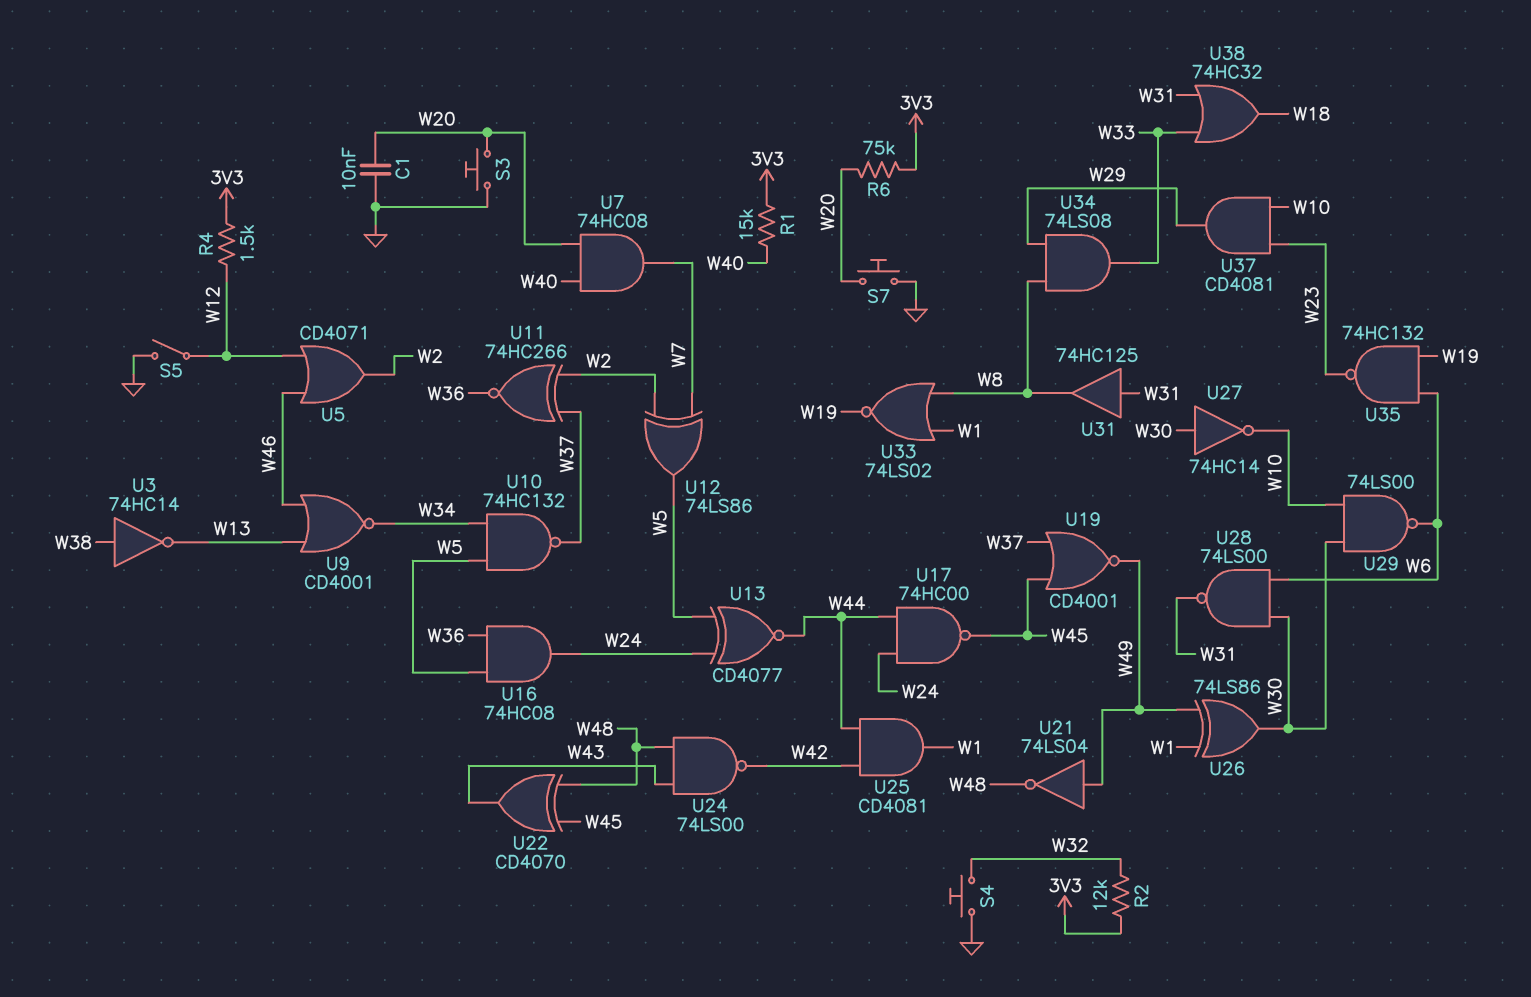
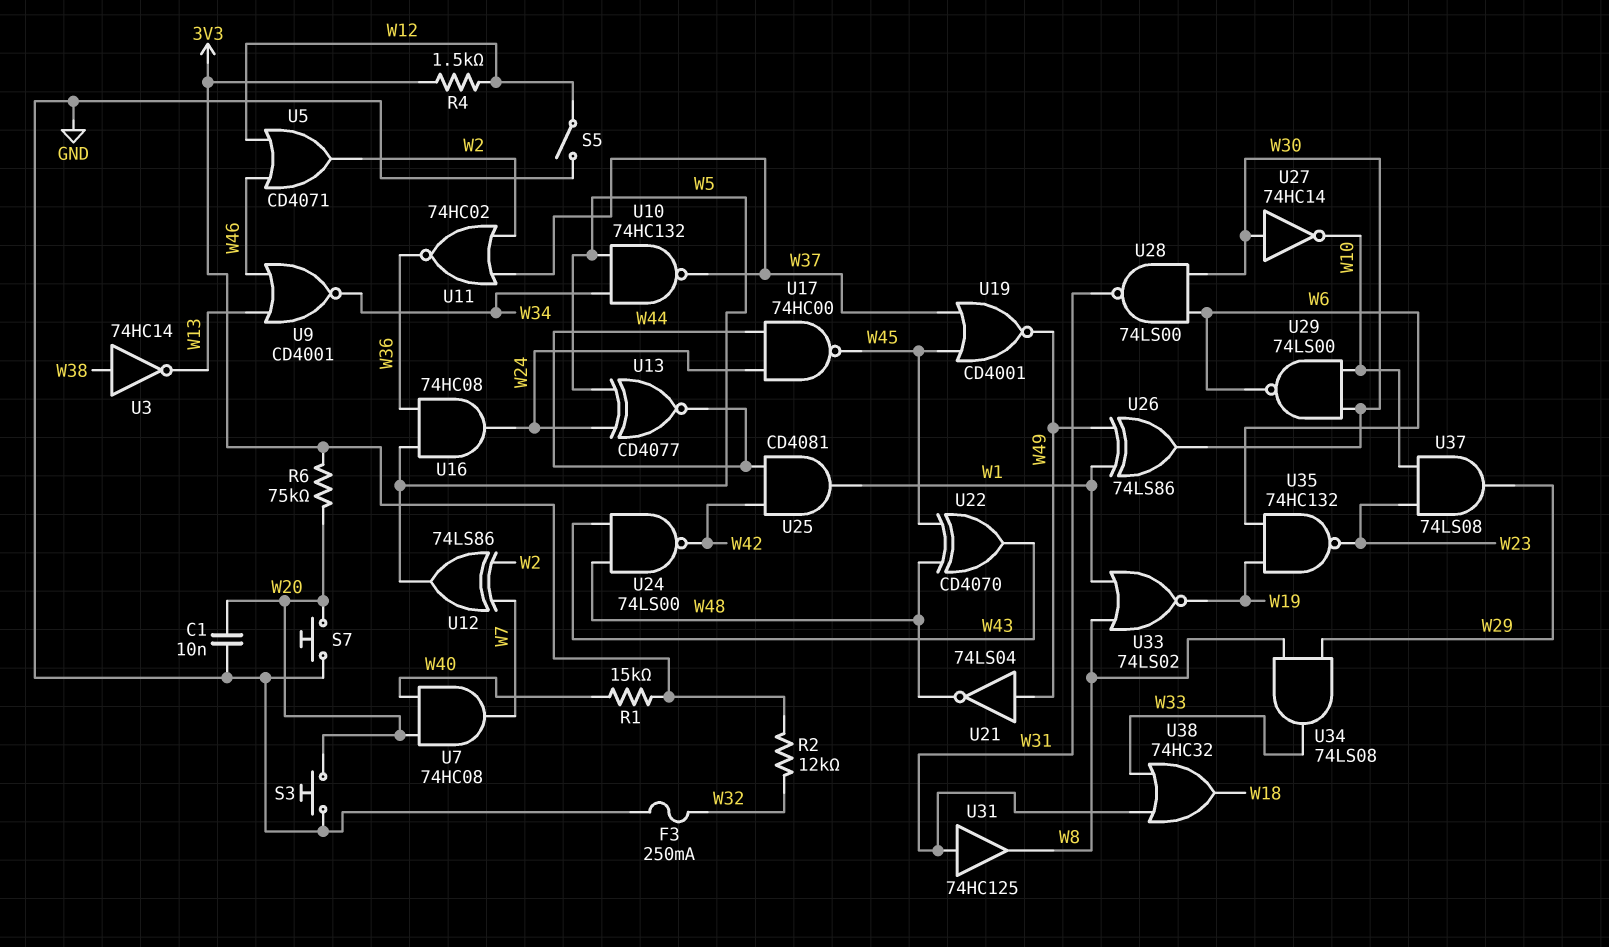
F3: none -> 250mA (GND, W32)
S4: button (GND, W32) -> none
U11: XNOR 74HC266 (in W2, in W37, out W36) -> NOR 74HC02 (in W2, in W37, out W36)
U37: AND CD4081 (in W10, in W23, out W29) -> AND 74LS08 (in W10, in W23, out W29)

